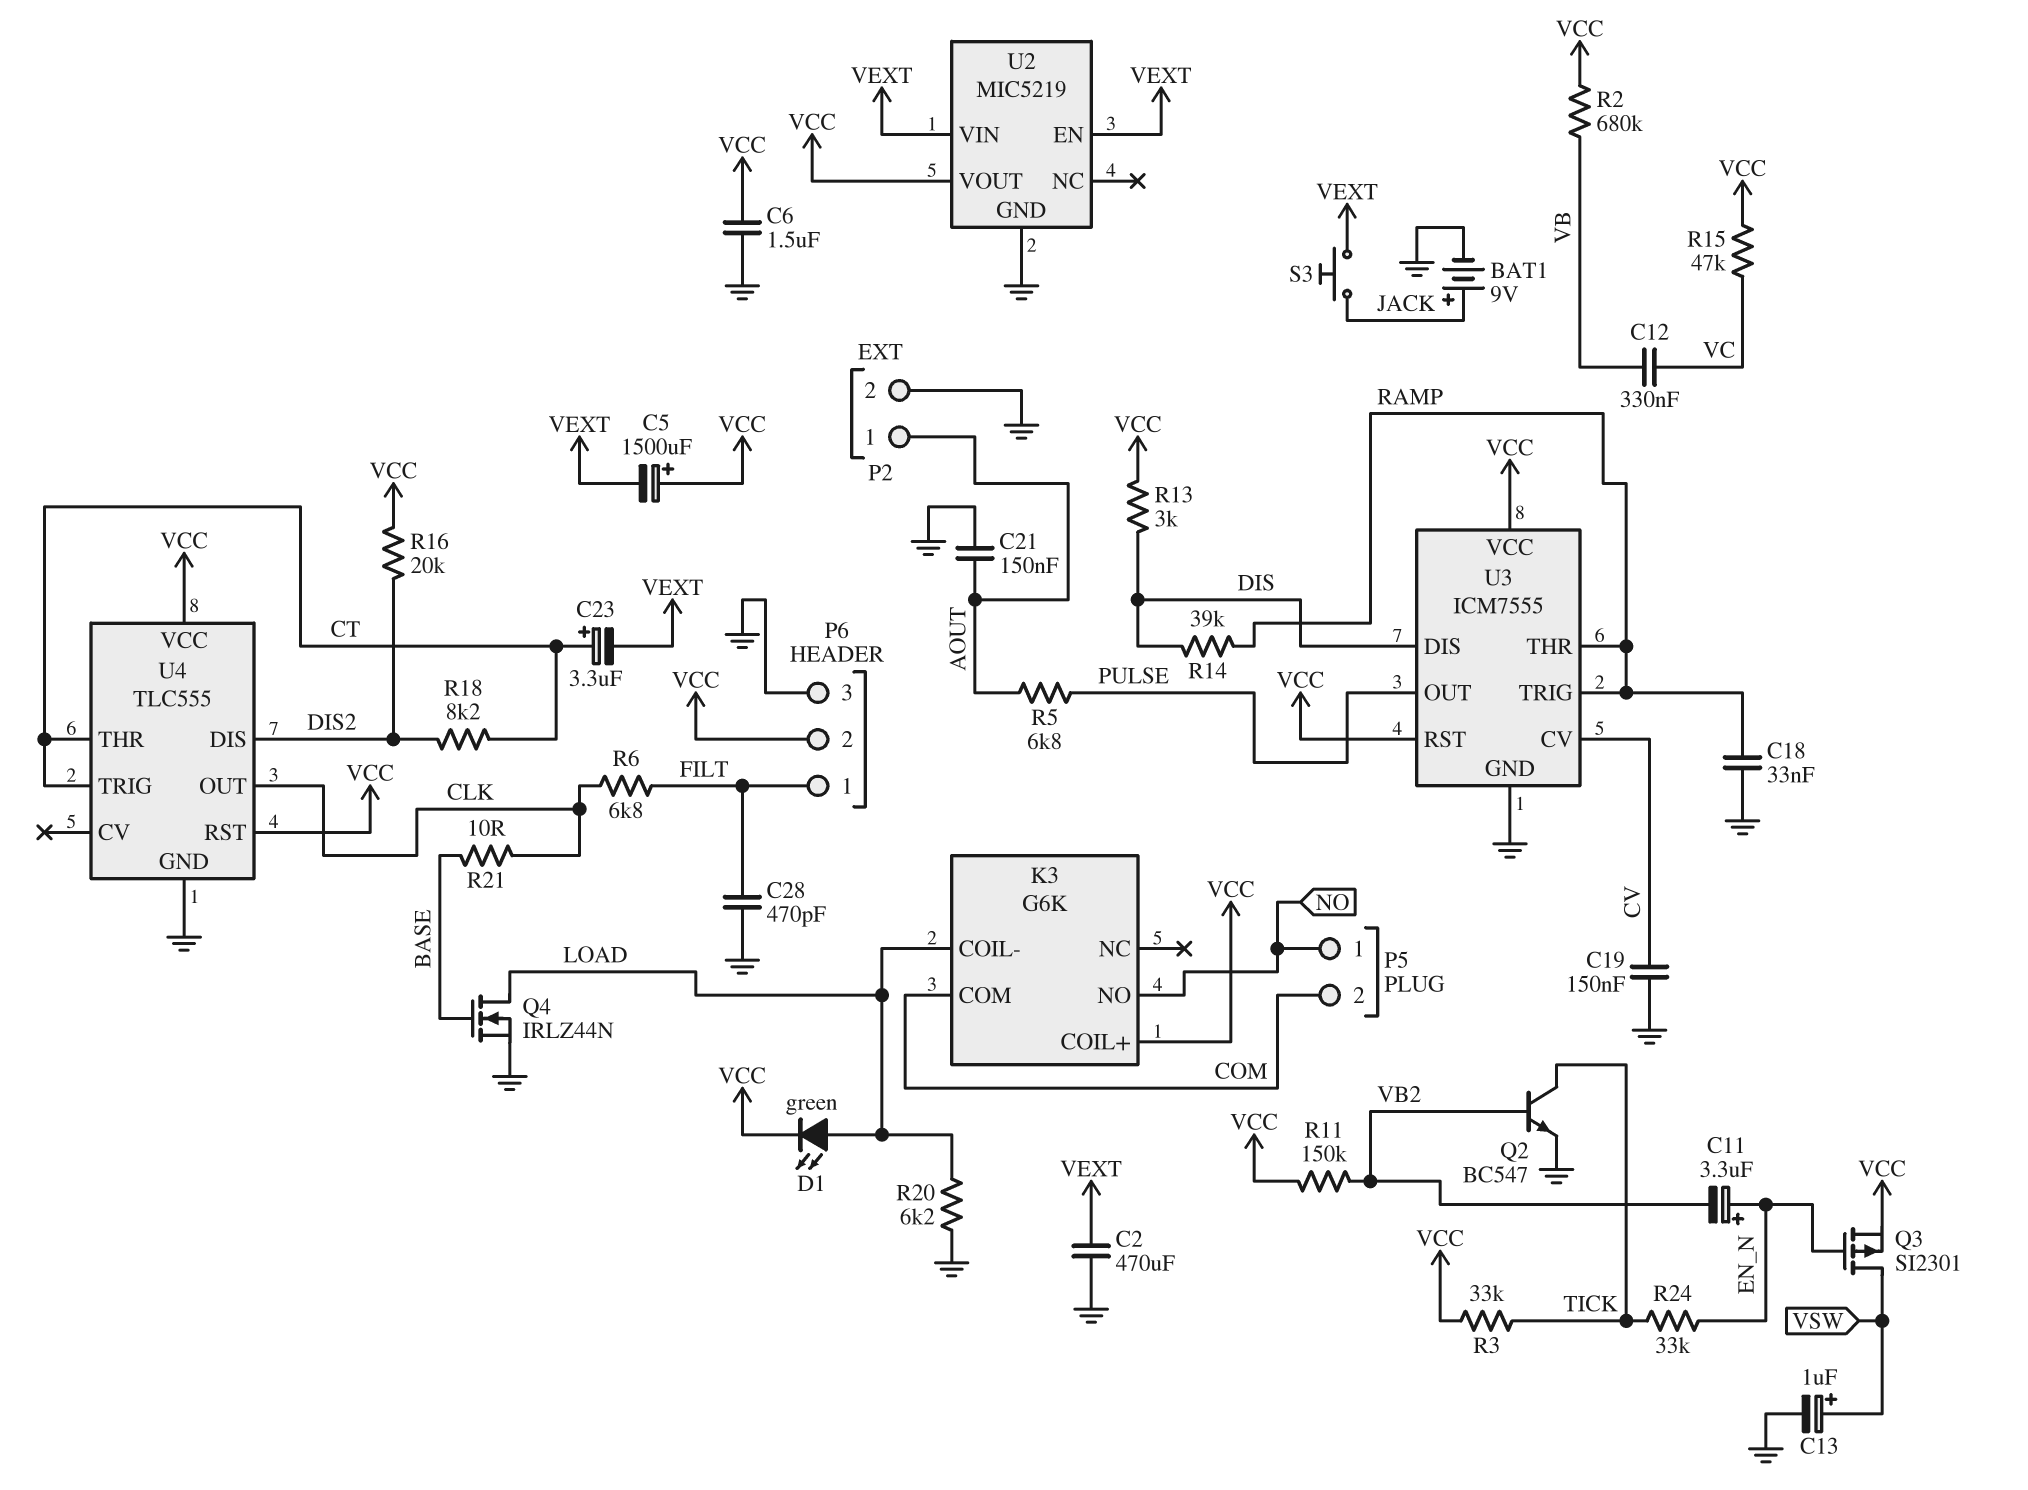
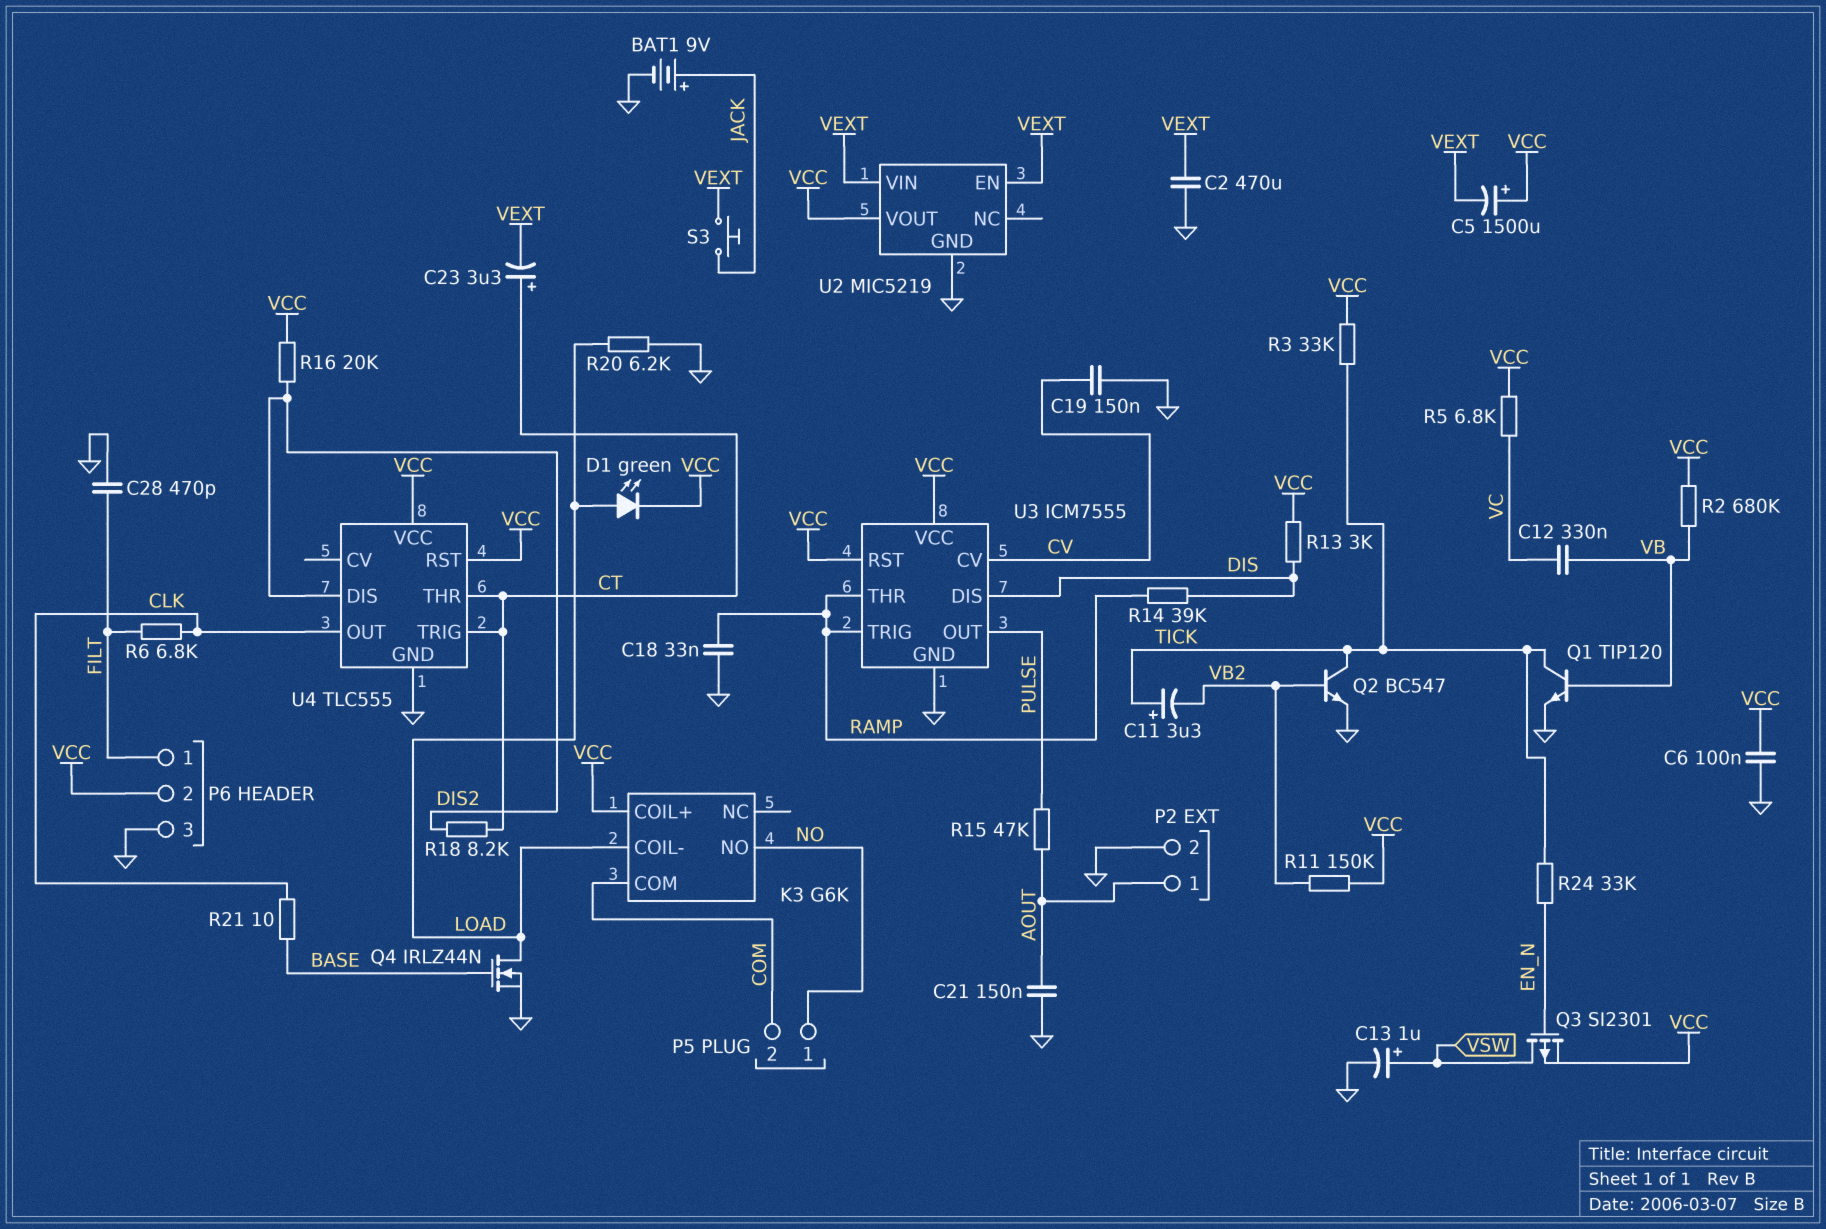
C6: 1.5uF (GND, VCC) -> 100nF (GND, VCC)
C11: 3.3uF (plus EN_N, minus VB2) -> 3.3uF (plus TICK, minus VB2)
Q1: none -> NPN TIP120 (B VB, C TICK, E GND)
R5: 6.8k (AOUT, PULSE) -> 6.8k (VC, VCC)
R15: 47k (VC, VCC) -> 47k (AOUT, PULSE)

